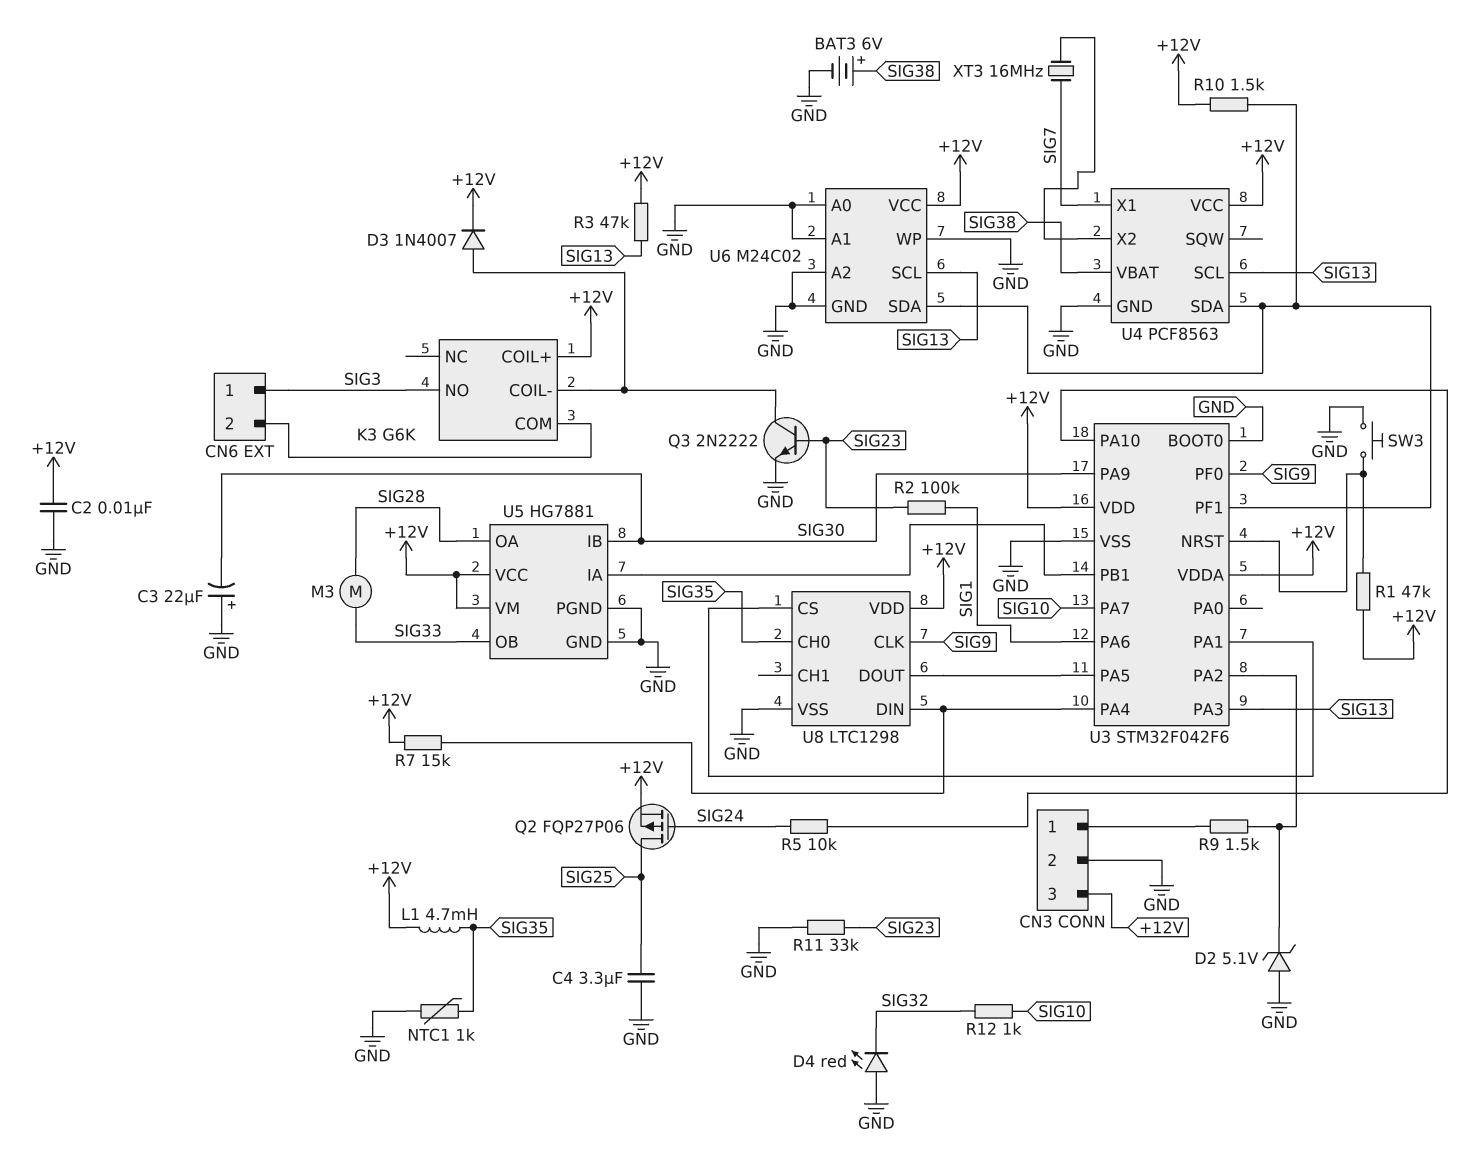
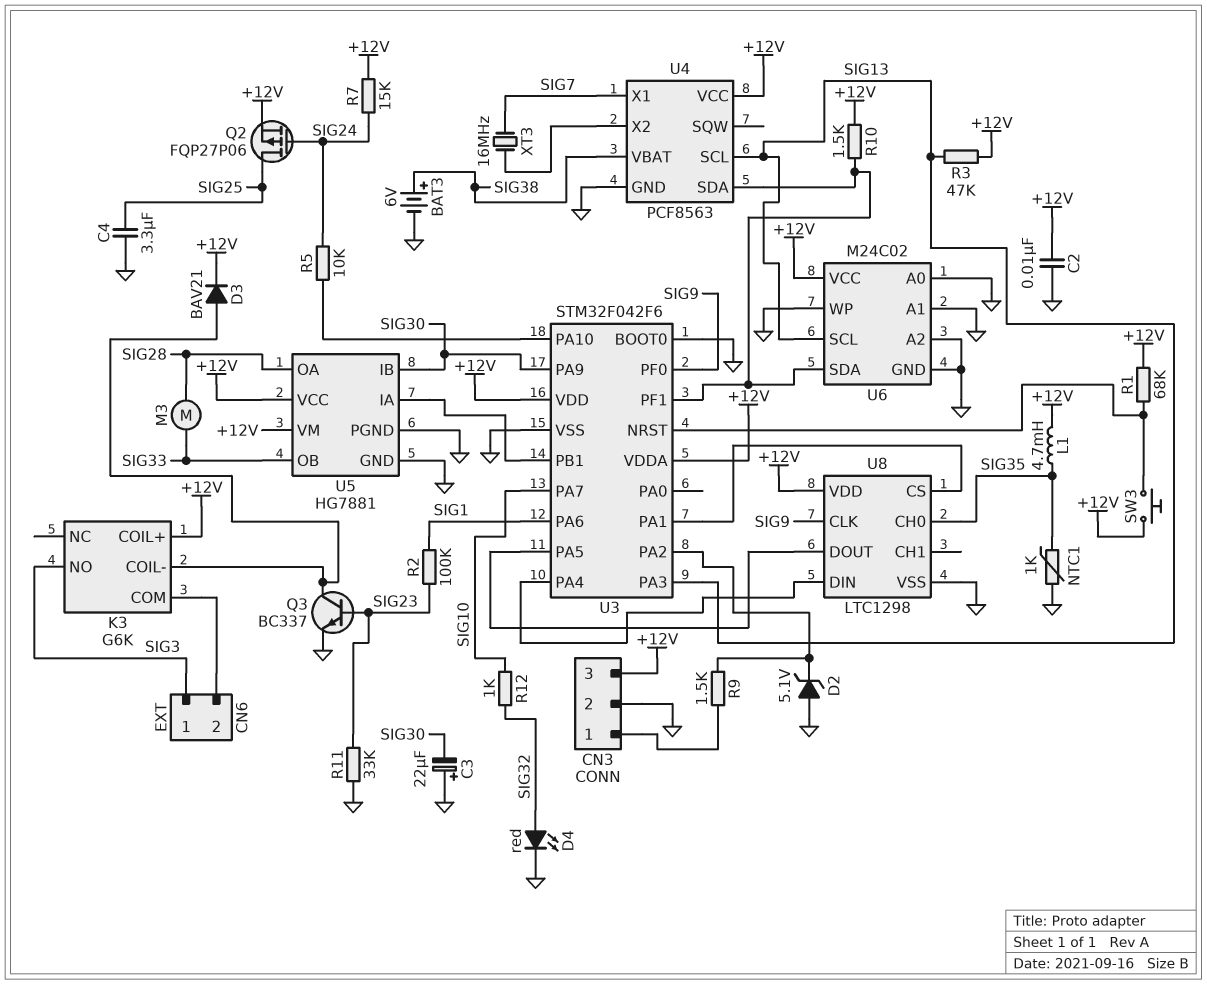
D3: diode 1N4007 (A K3/COIL-, K +12V) -> diode BAV21 (A K3/COIL-, K +12V)
D4: LED red (A GND, K SIG32) -> LED red (A SIG32, K GND)
Q3: NPN 2N2222 (B SIG23, C K3/COIL-, E GND) -> NPN BC337 (B SIG23, C K3/COIL-, E GND)
R1: 47k (+12V, U3/NRST) -> 68k (+12V, U3/NRST)
R7: 15k (+12V, U3/PA4) -> 15k (+12V, SIG24)
SW3: button (GND, U3/NRST) -> button (+12V, U3/NRST)

